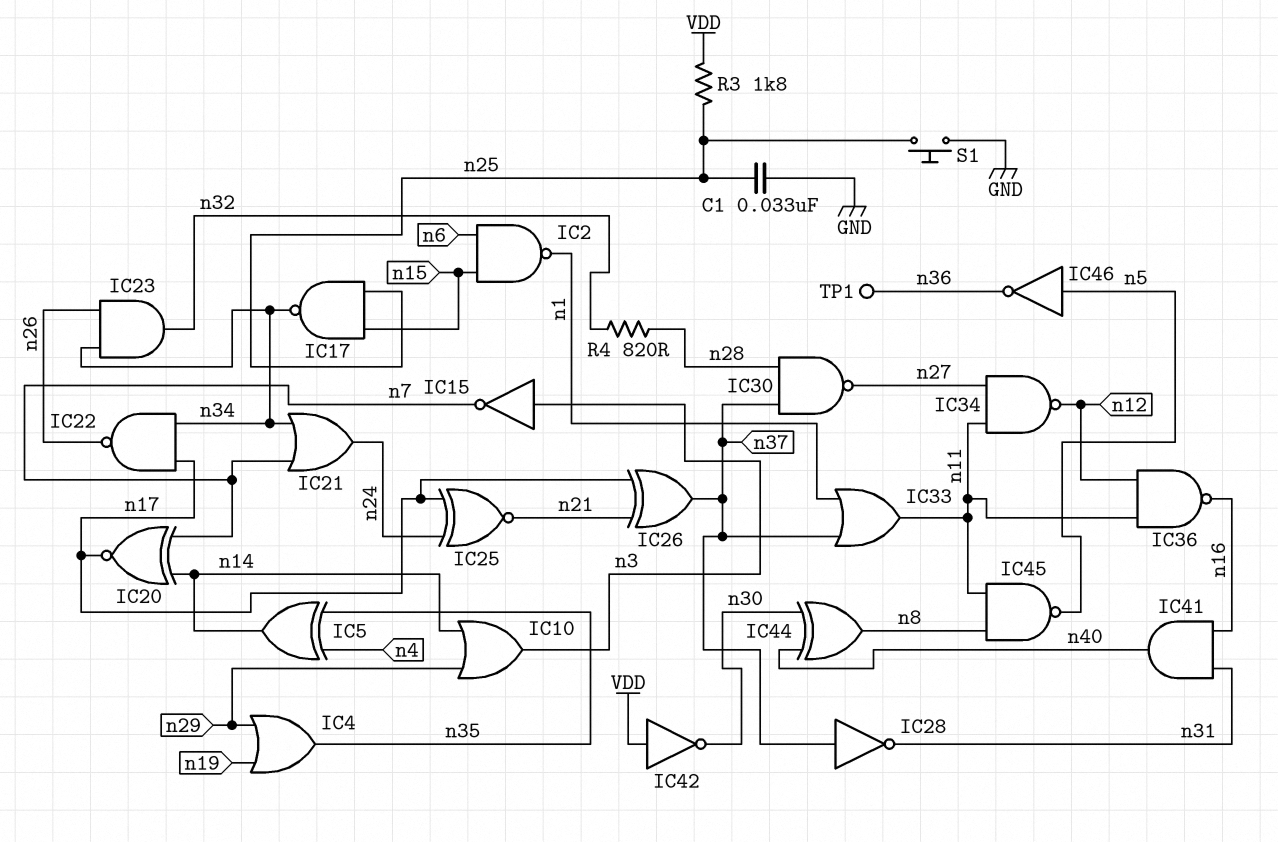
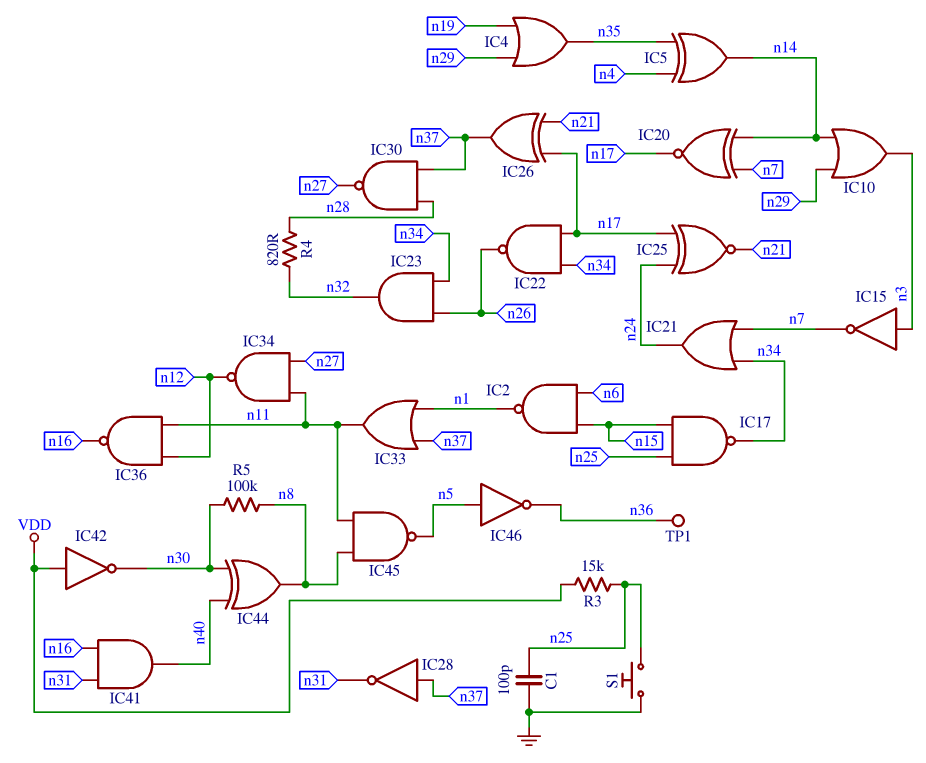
C1: 33nF (GND, n25) -> 100pF (GND, n25)
R3: 1.8k (VDD, n25) -> 15k (VDD, n25)
R5: none -> 100k (n8, n30)

